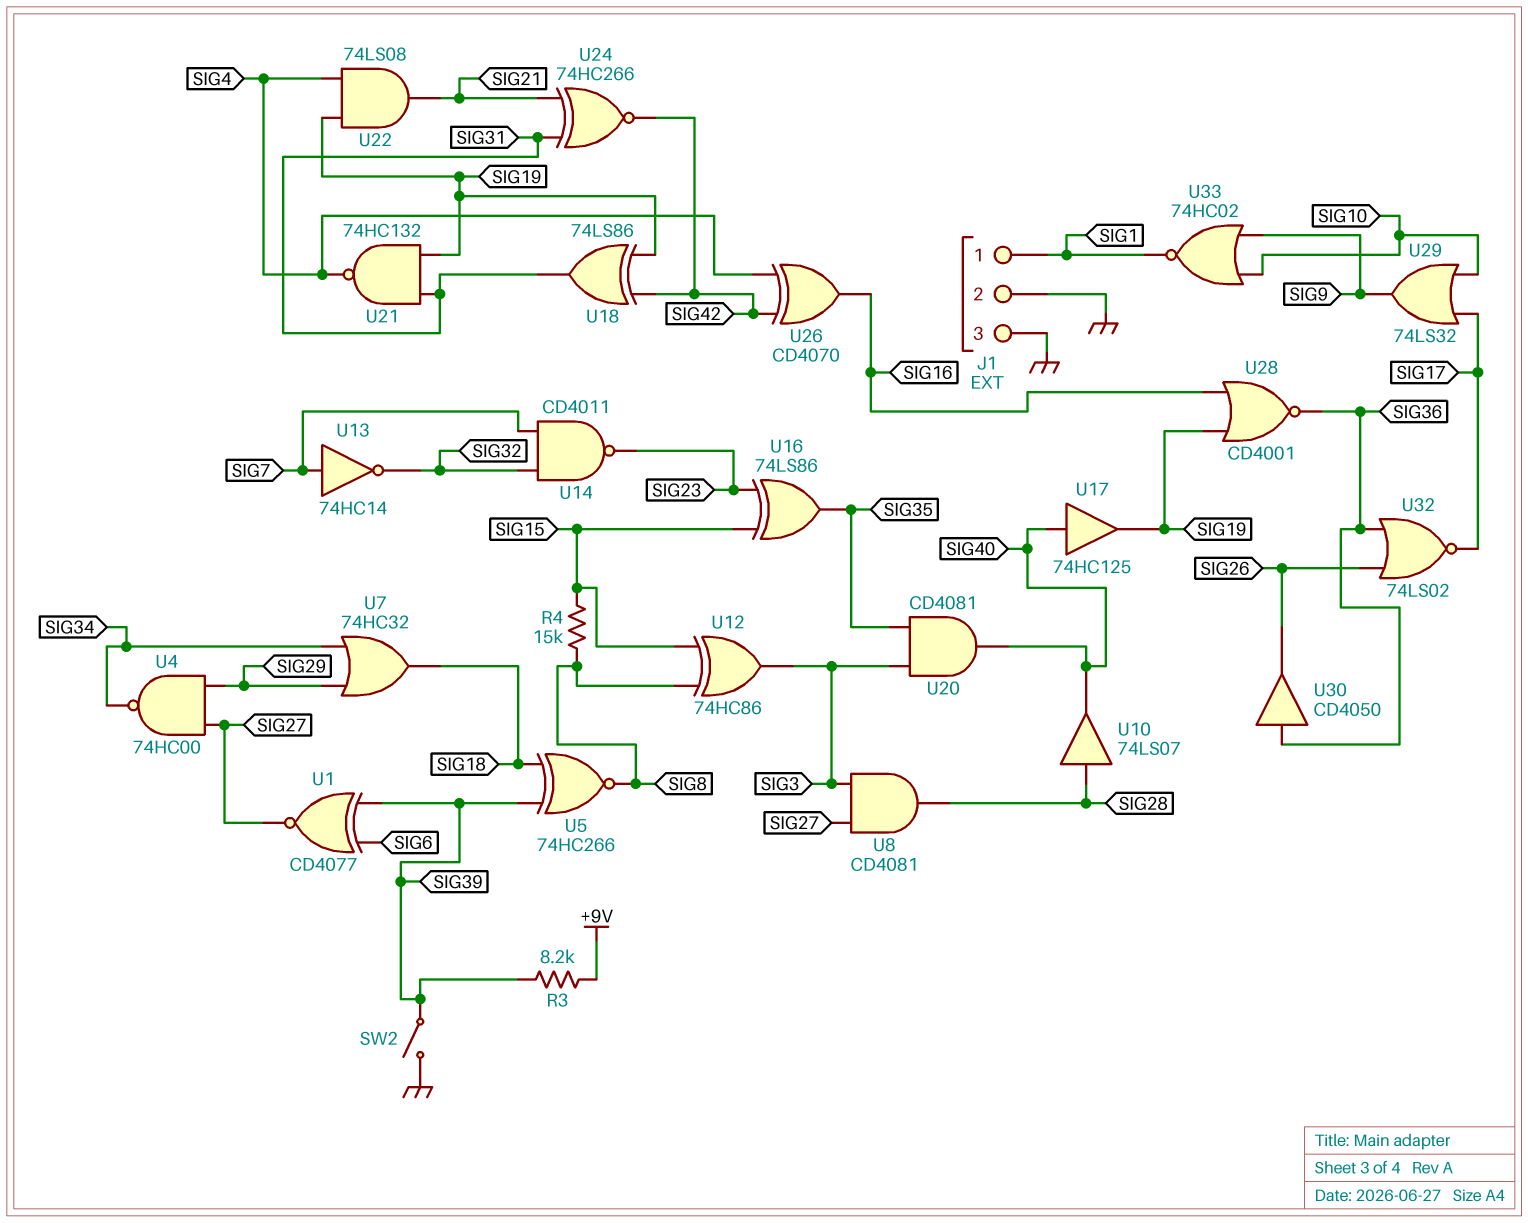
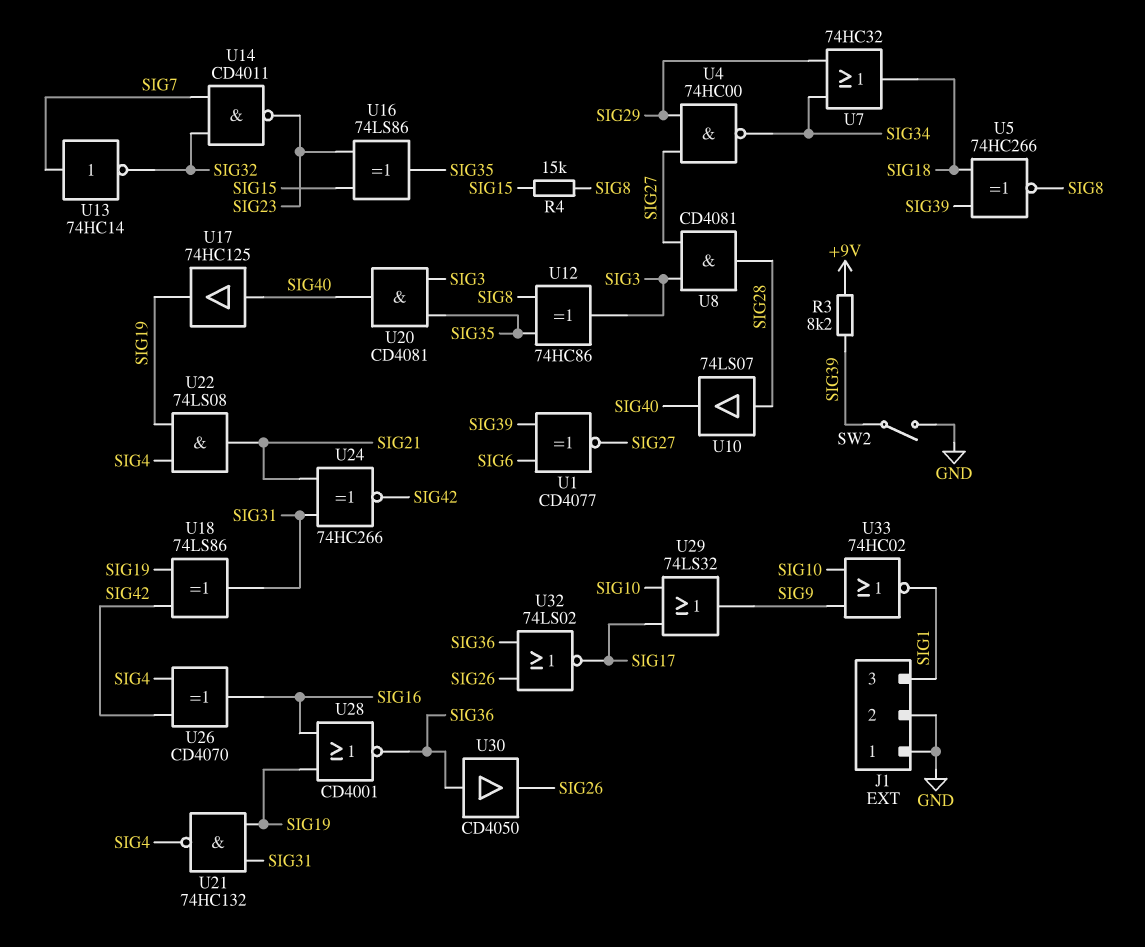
J1 pin 1: SIG1 -> GND
J1 pin 3: GND -> SIG1
U12: XOR 74HC86 (in SIG8, in SIG15, out SIG3) -> XOR 74HC86 (in SIG8, in SIG35, out SIG3)

